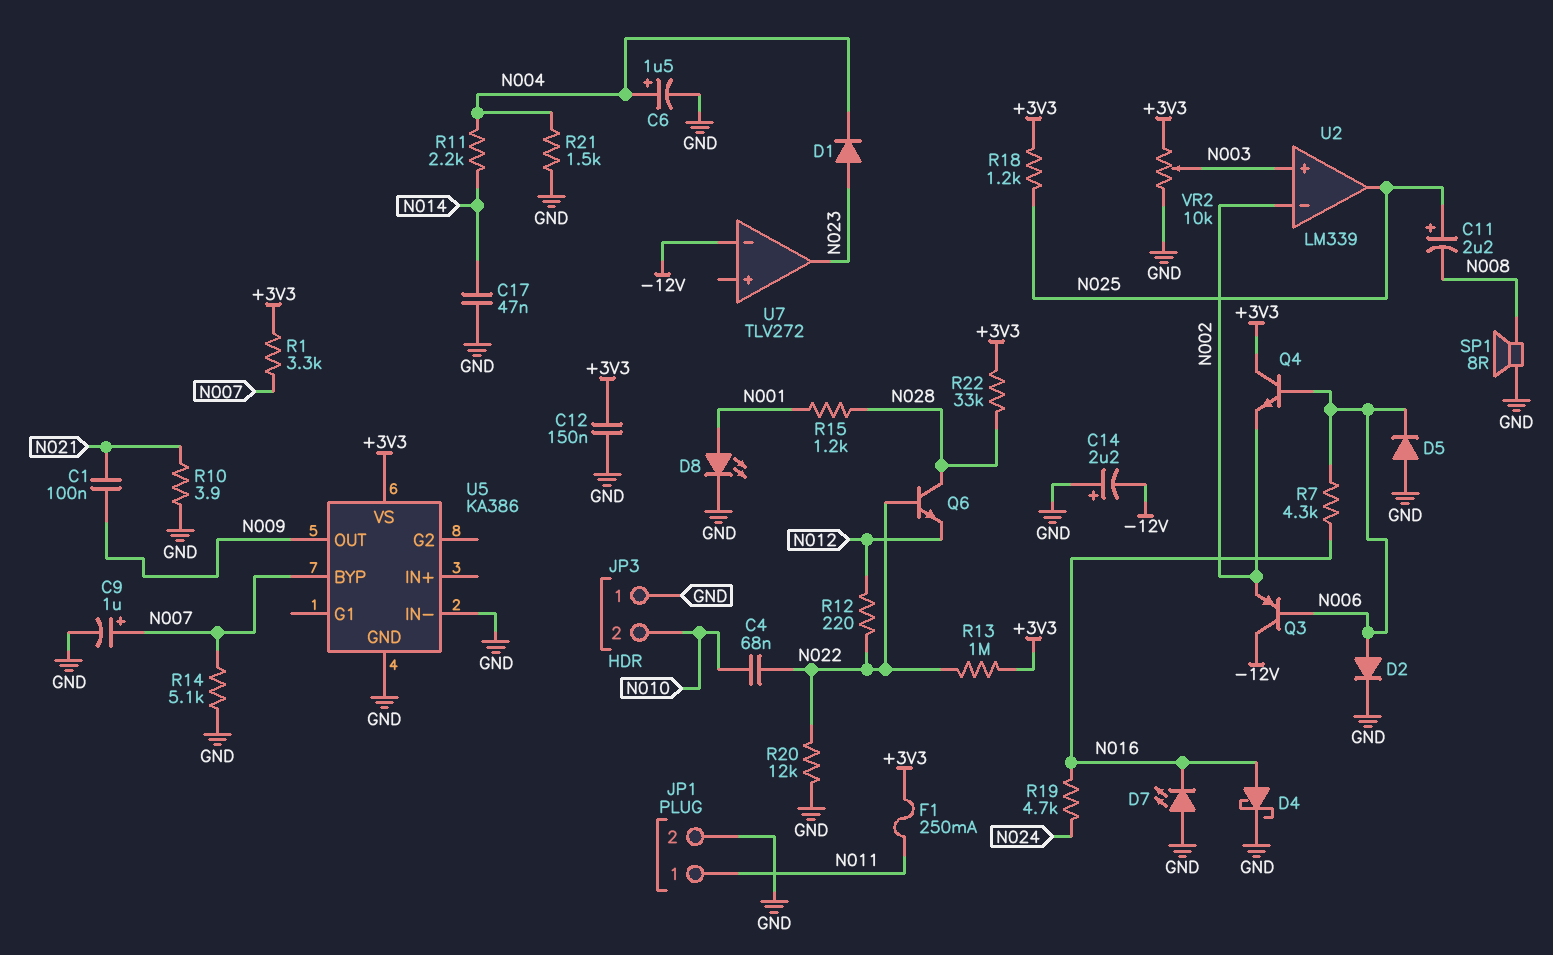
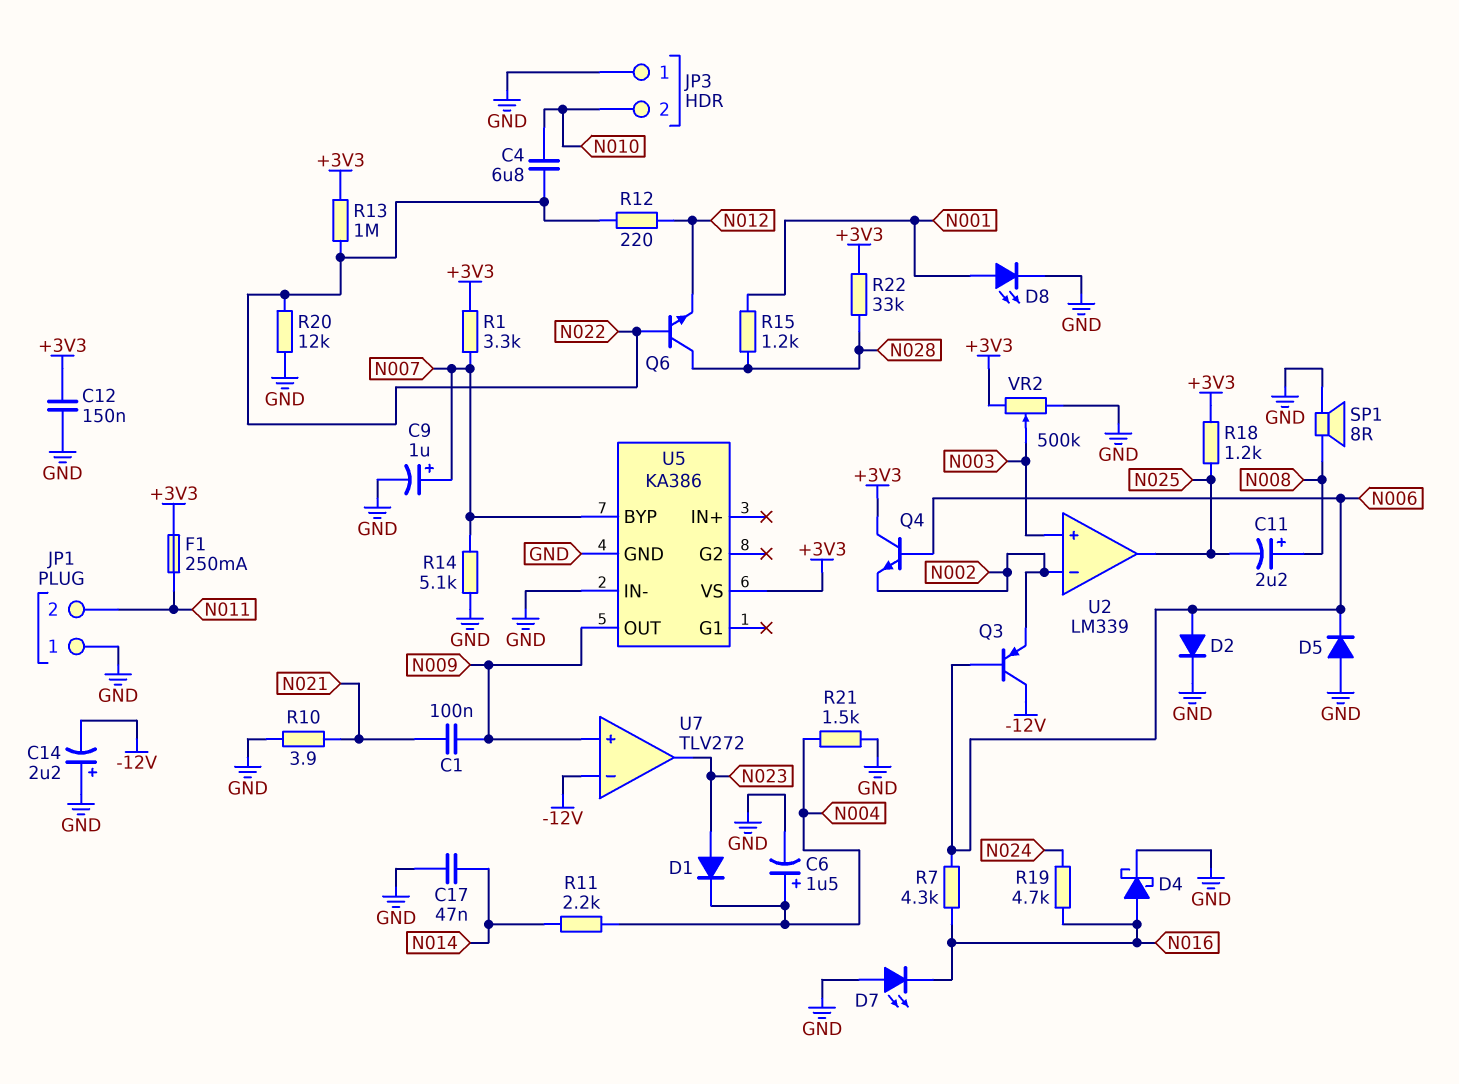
C4: 68nF (N010, N022) -> 6.8uF (N010, N022)
C11: 2.2uF (plus N025, minus N008) -> 2.2uF (plus N008, minus N025)
JP1 pin 1: N011 -> GND
JP1 pin 2: GND -> N011
U7 pin in+: none -> N009
VR2: 10k (+3V3, GND, wiper N003) -> 500k (+3V3, GND, wiper N003)

